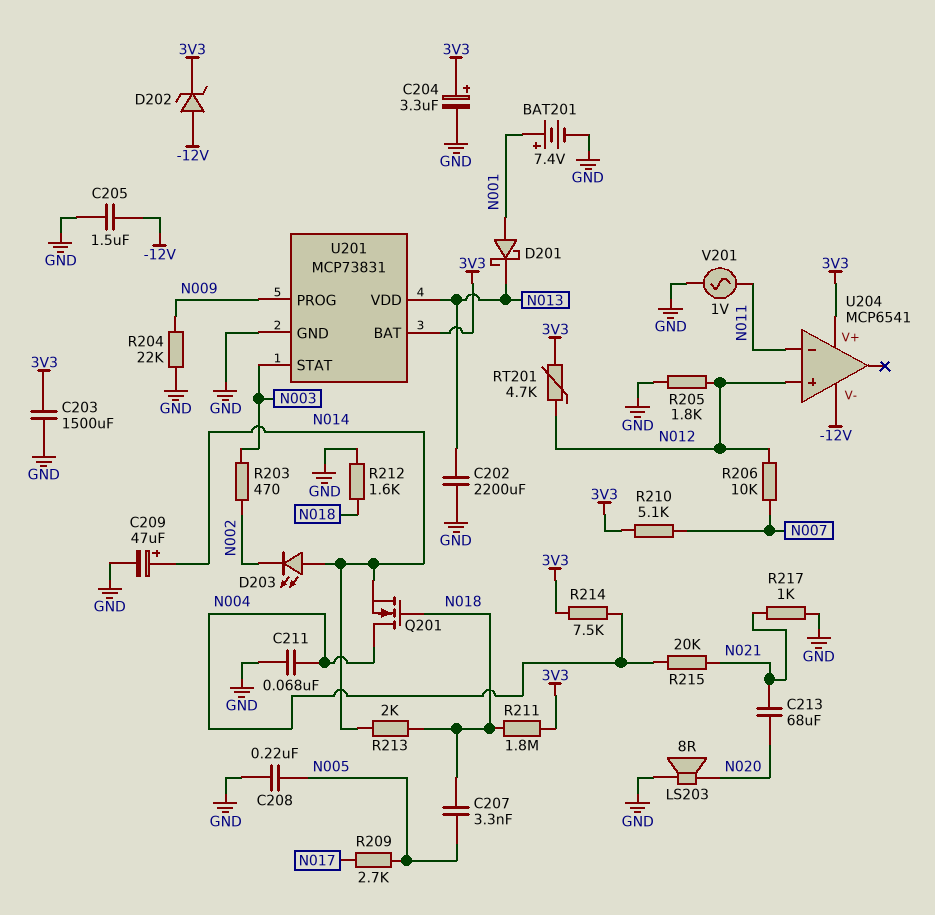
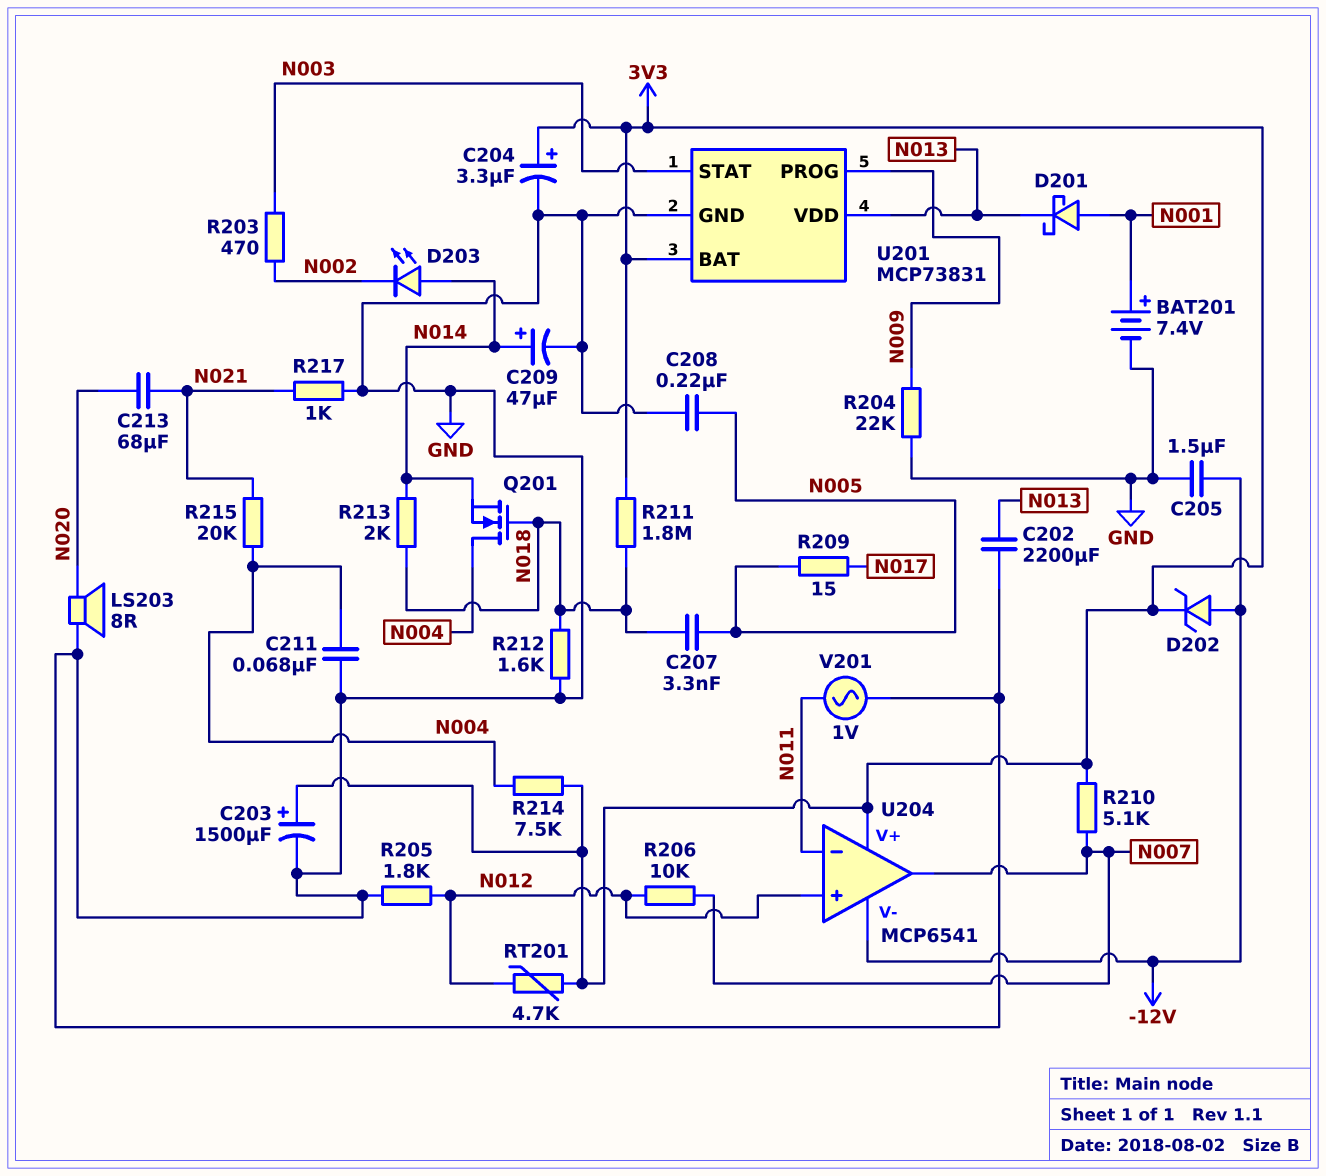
C203: 1500uF (3V3, GND) -> 1500uF (plus 3V3, minus GND)
R209: 2.7k (N005, N017) -> 15 (N005, N017)
U204 pin out: none -> N007

